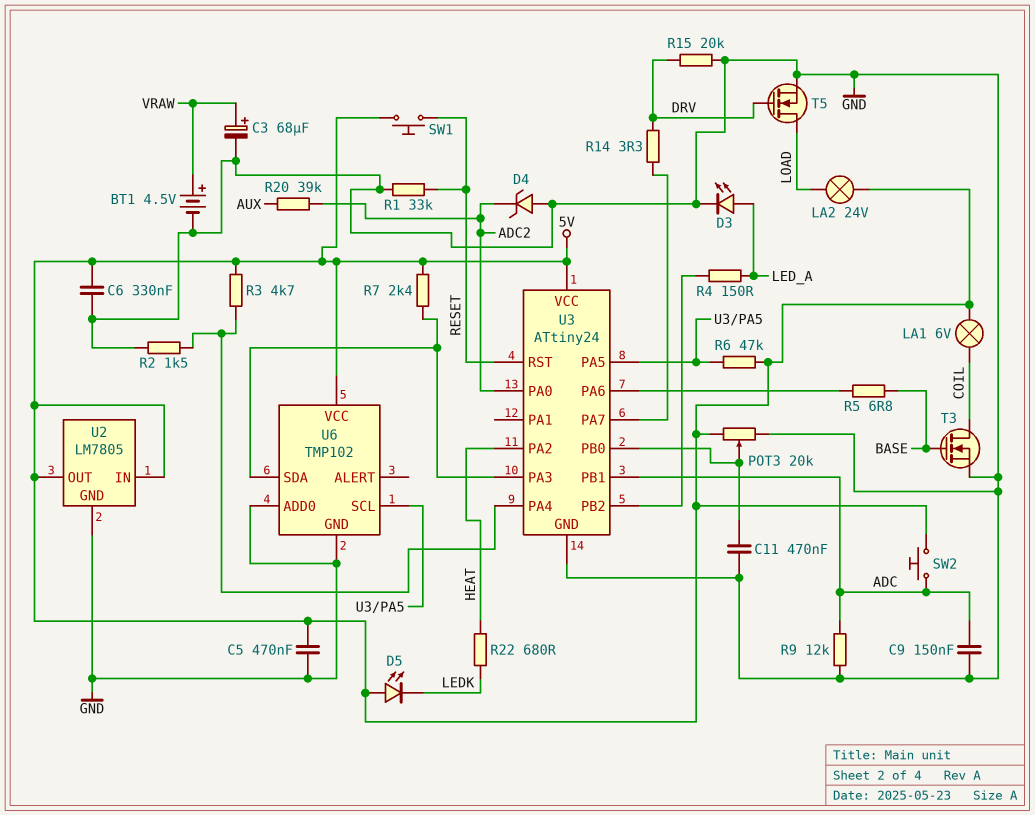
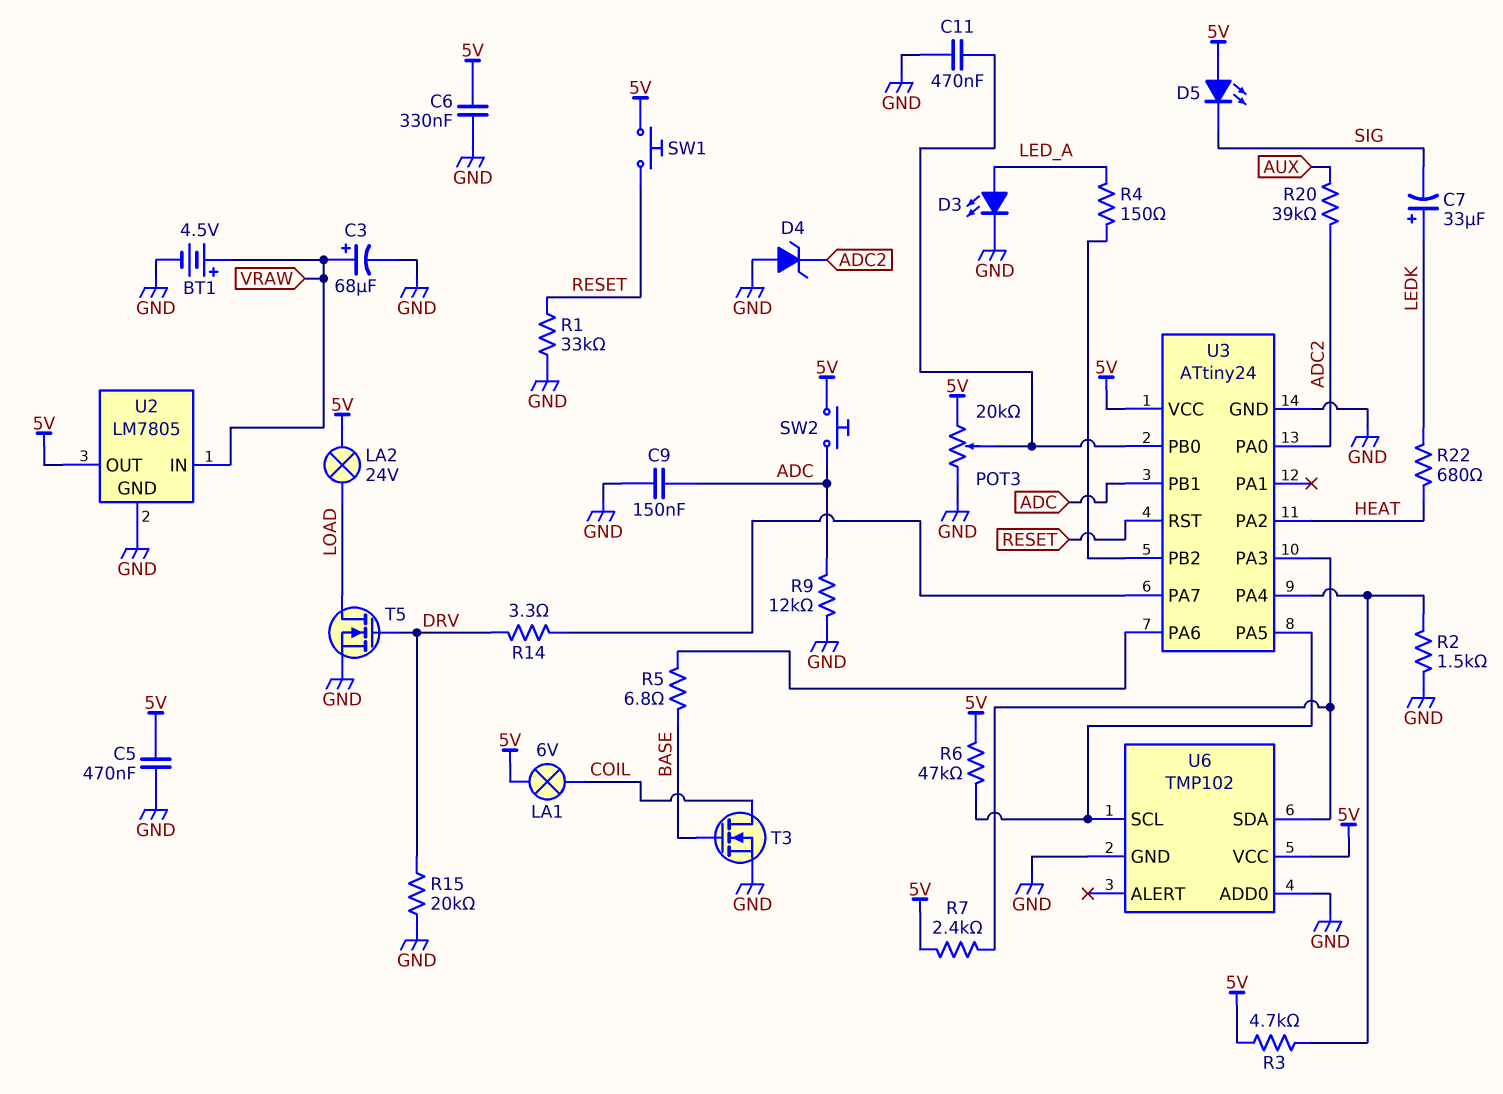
C7: none -> 33uF (plus LEDK, minus SIG)
D5: LED (A 5V, K LEDK) -> LED (A 5V, K SIG)
U2 pin IN: 5V -> VRAW

